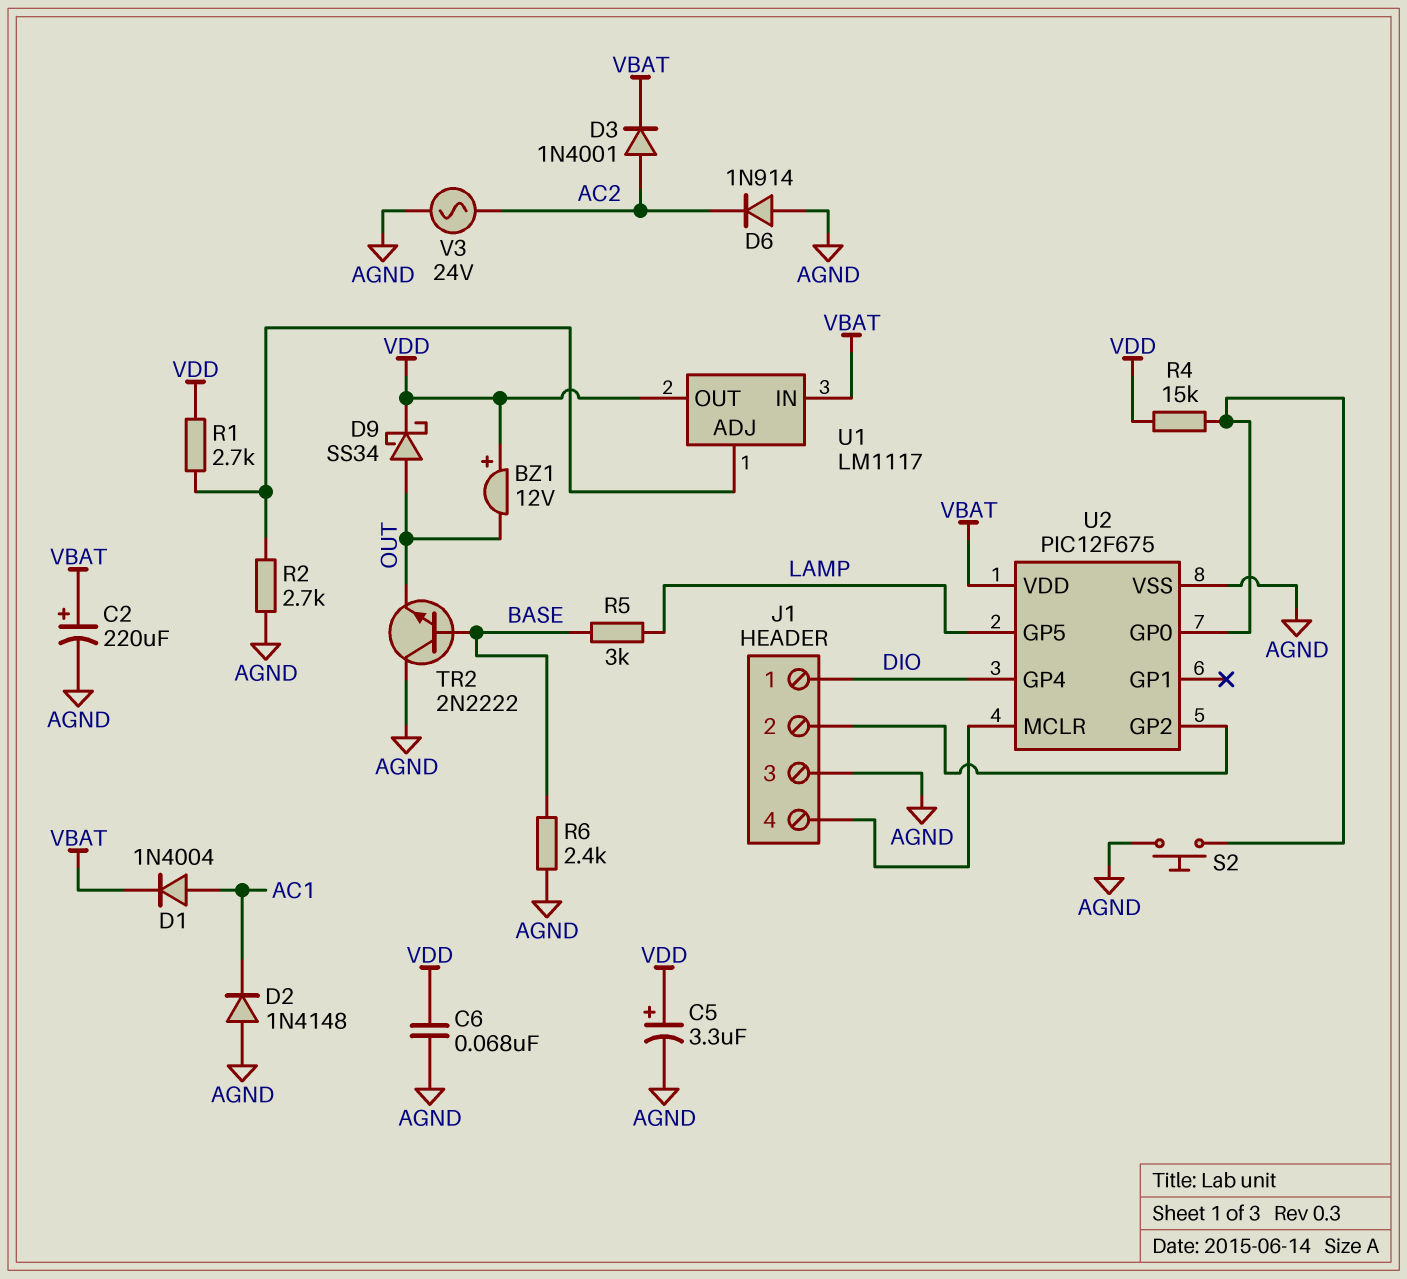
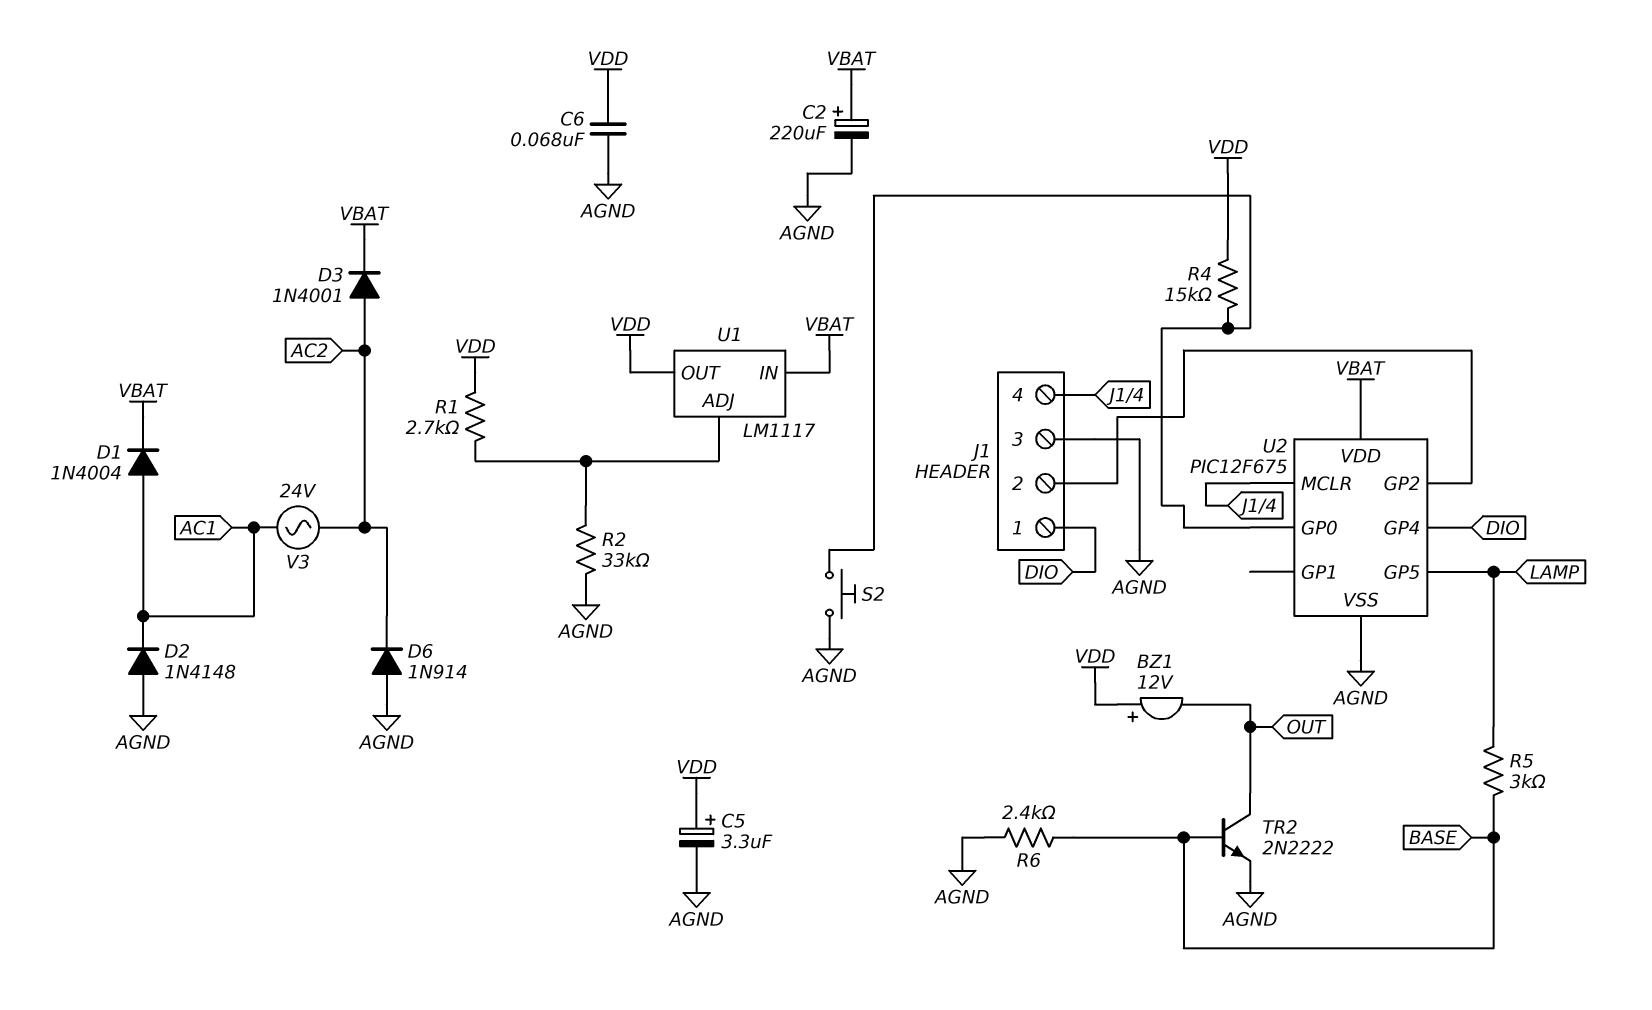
D9: schottky SS34 (A OUT, K VDD) -> none
R2: 2.7k (AGND, U1/ADJ) -> 33k (AGND, U1/ADJ)
TR2: NPN 2N2222 (B BASE, C AGND, E OUT) -> NPN 2N2222 (B BASE, C OUT, E AGND)
V3: AC 24V (AC2, AGND) -> AC 24V (AC1, AC2)

